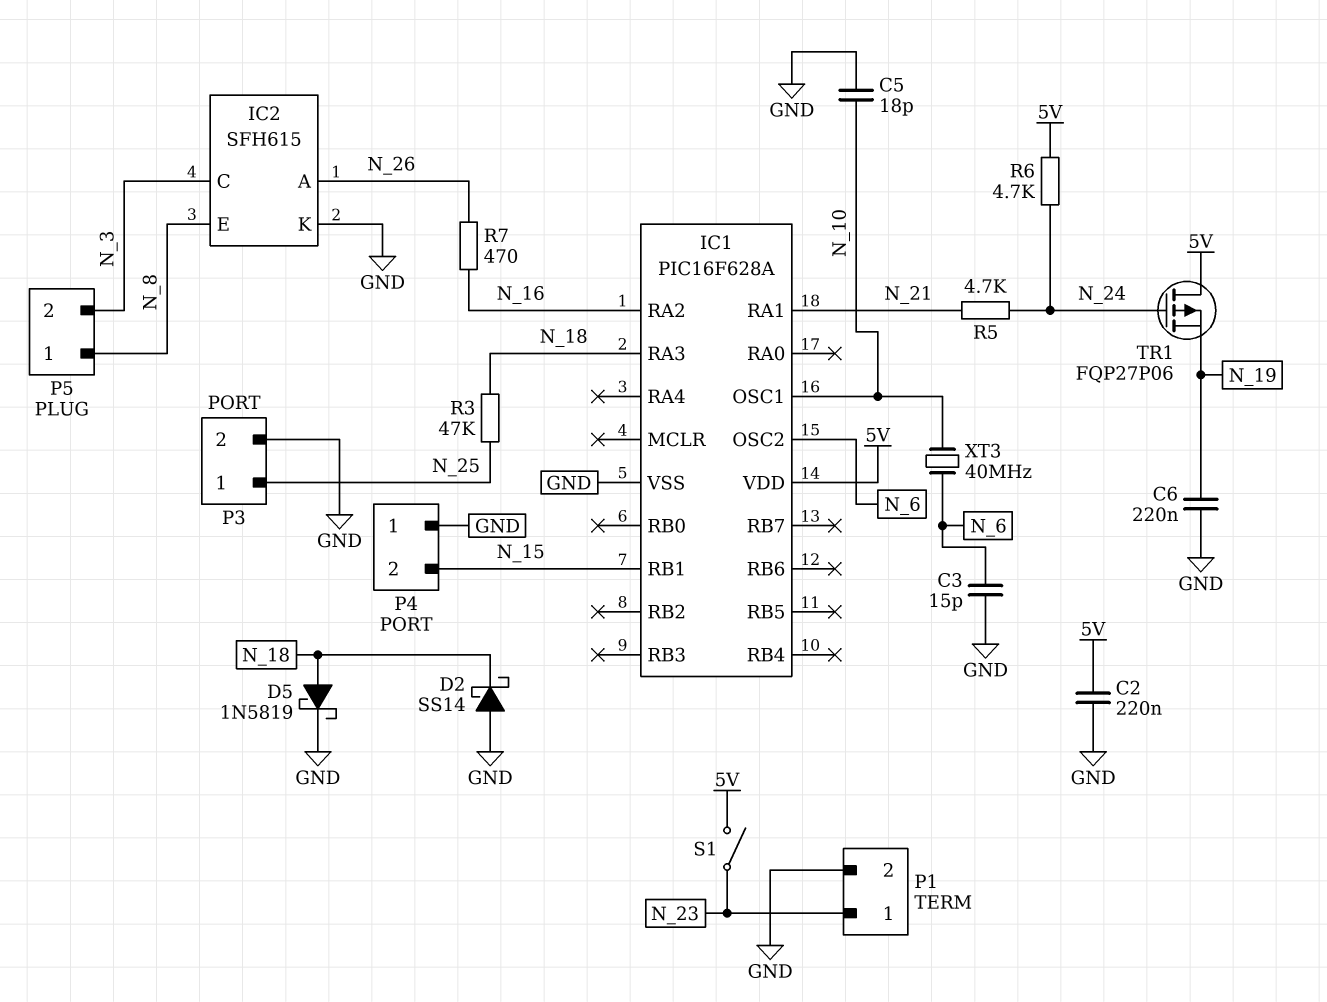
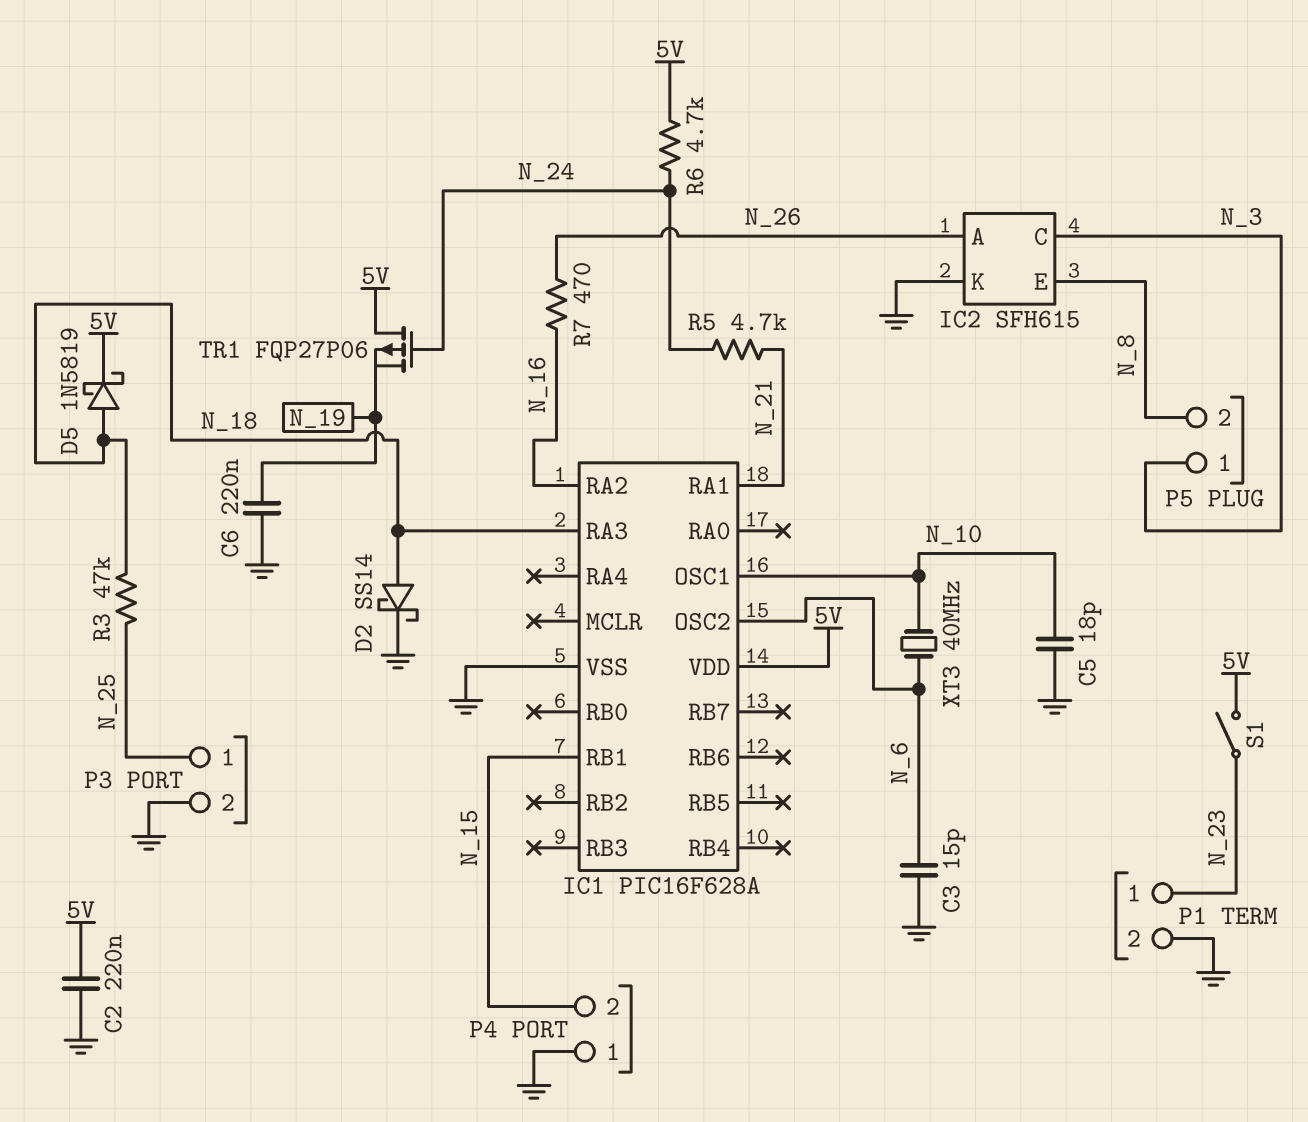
D2: schottky SS14 (A GND, K N_18) -> schottky SS14 (A N_18, K GND)
D5: schottky 1N5819 (A N_18, K GND) -> schottky 1N5819 (A N_18, K 5V)
P5 pin 1: N_8 -> N_3
P5 pin 2: N_3 -> N_8

